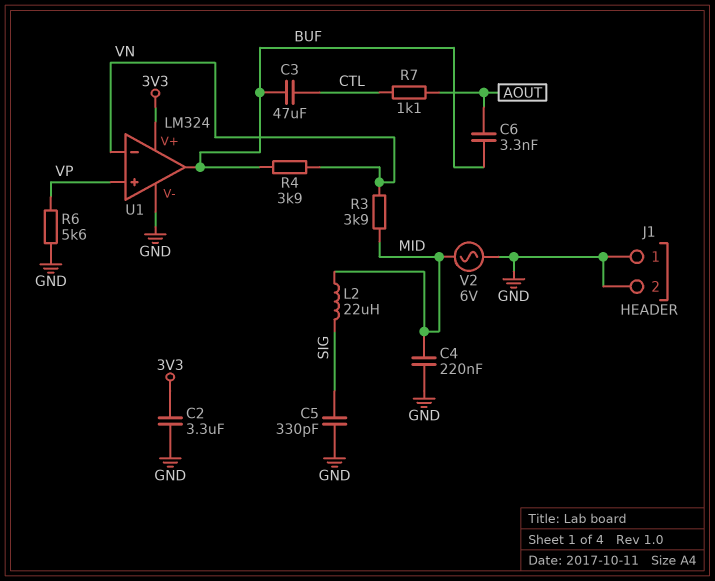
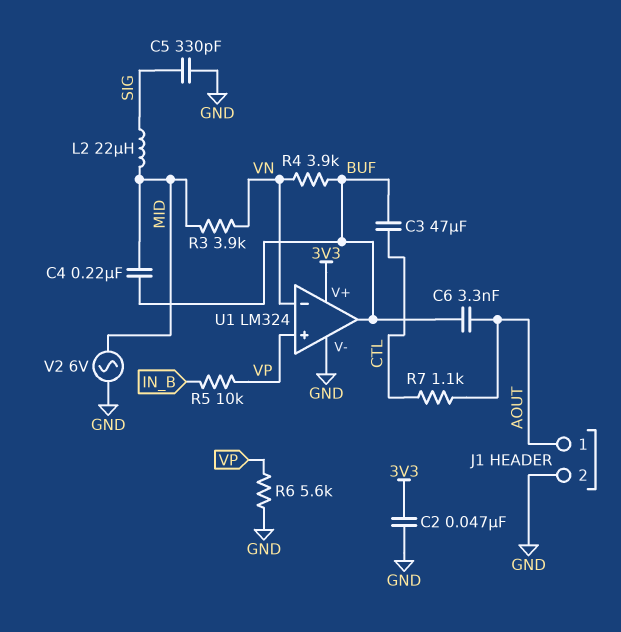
C2: 3.3uF (3V3, GND) -> 47nF (3V3, GND)
C4: 220nF (GND, MID) -> 220nF (BUF, MID)
J1 pin 1: GND -> AOUT
R5: none -> 10k (IN_B, VP)

